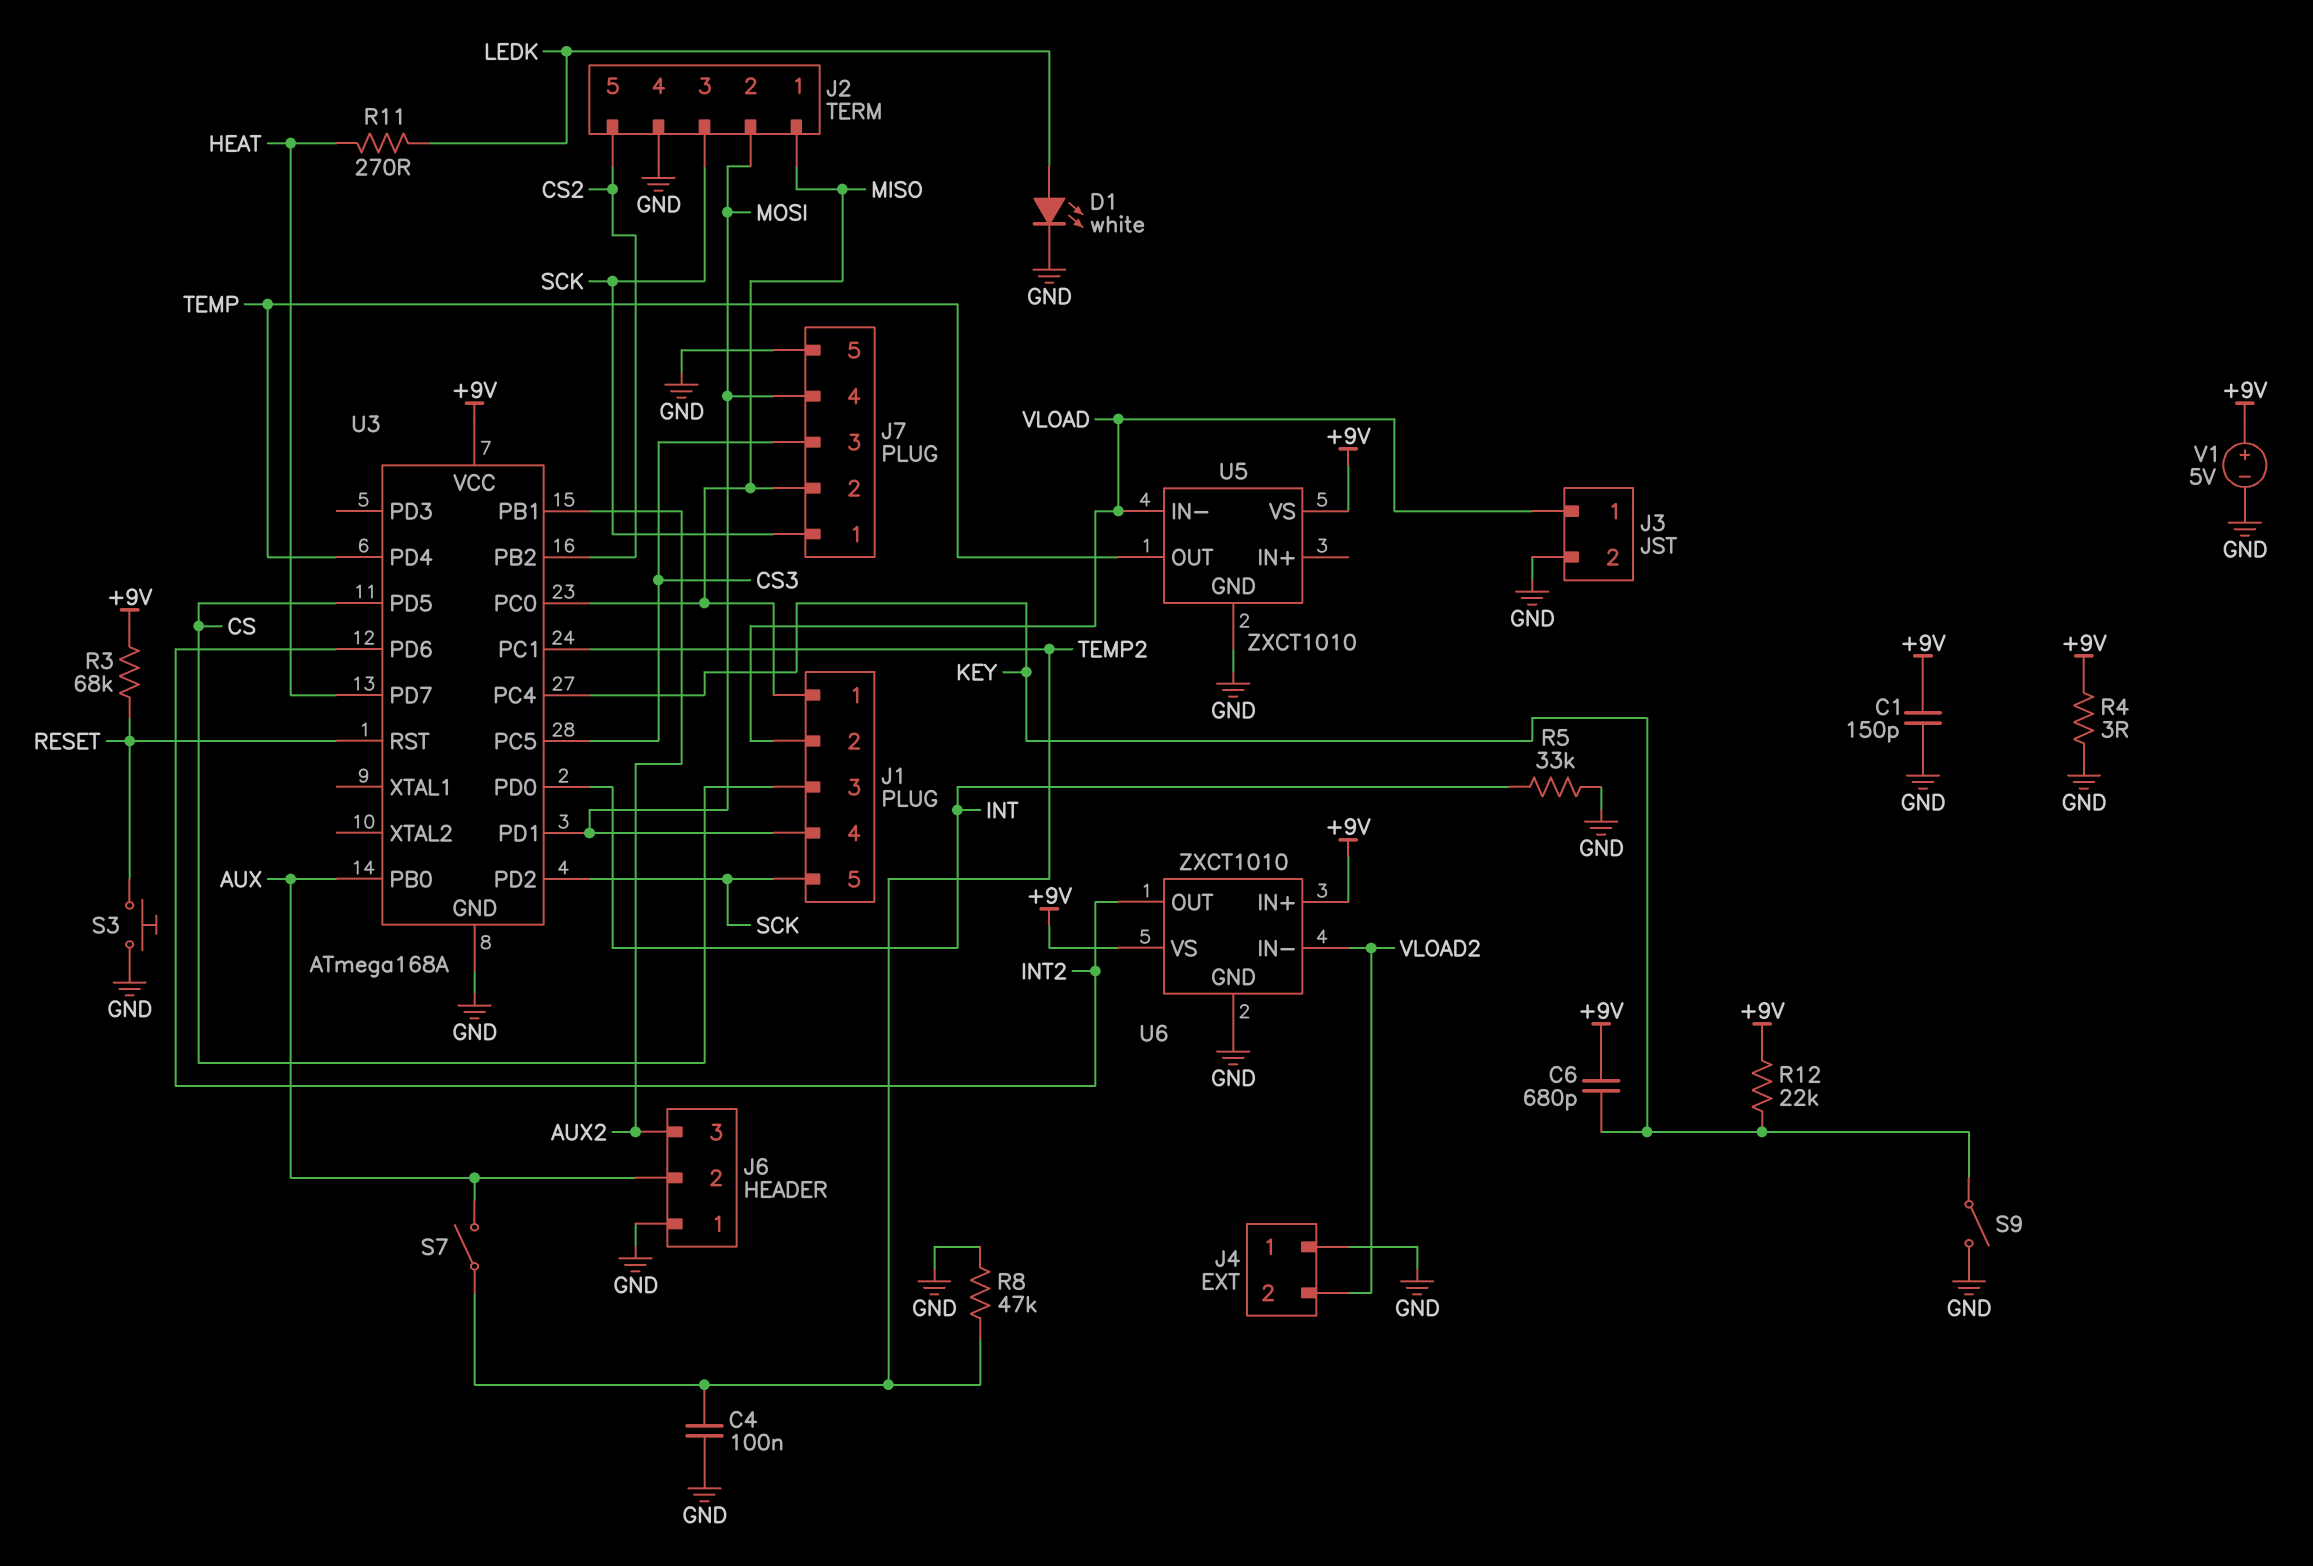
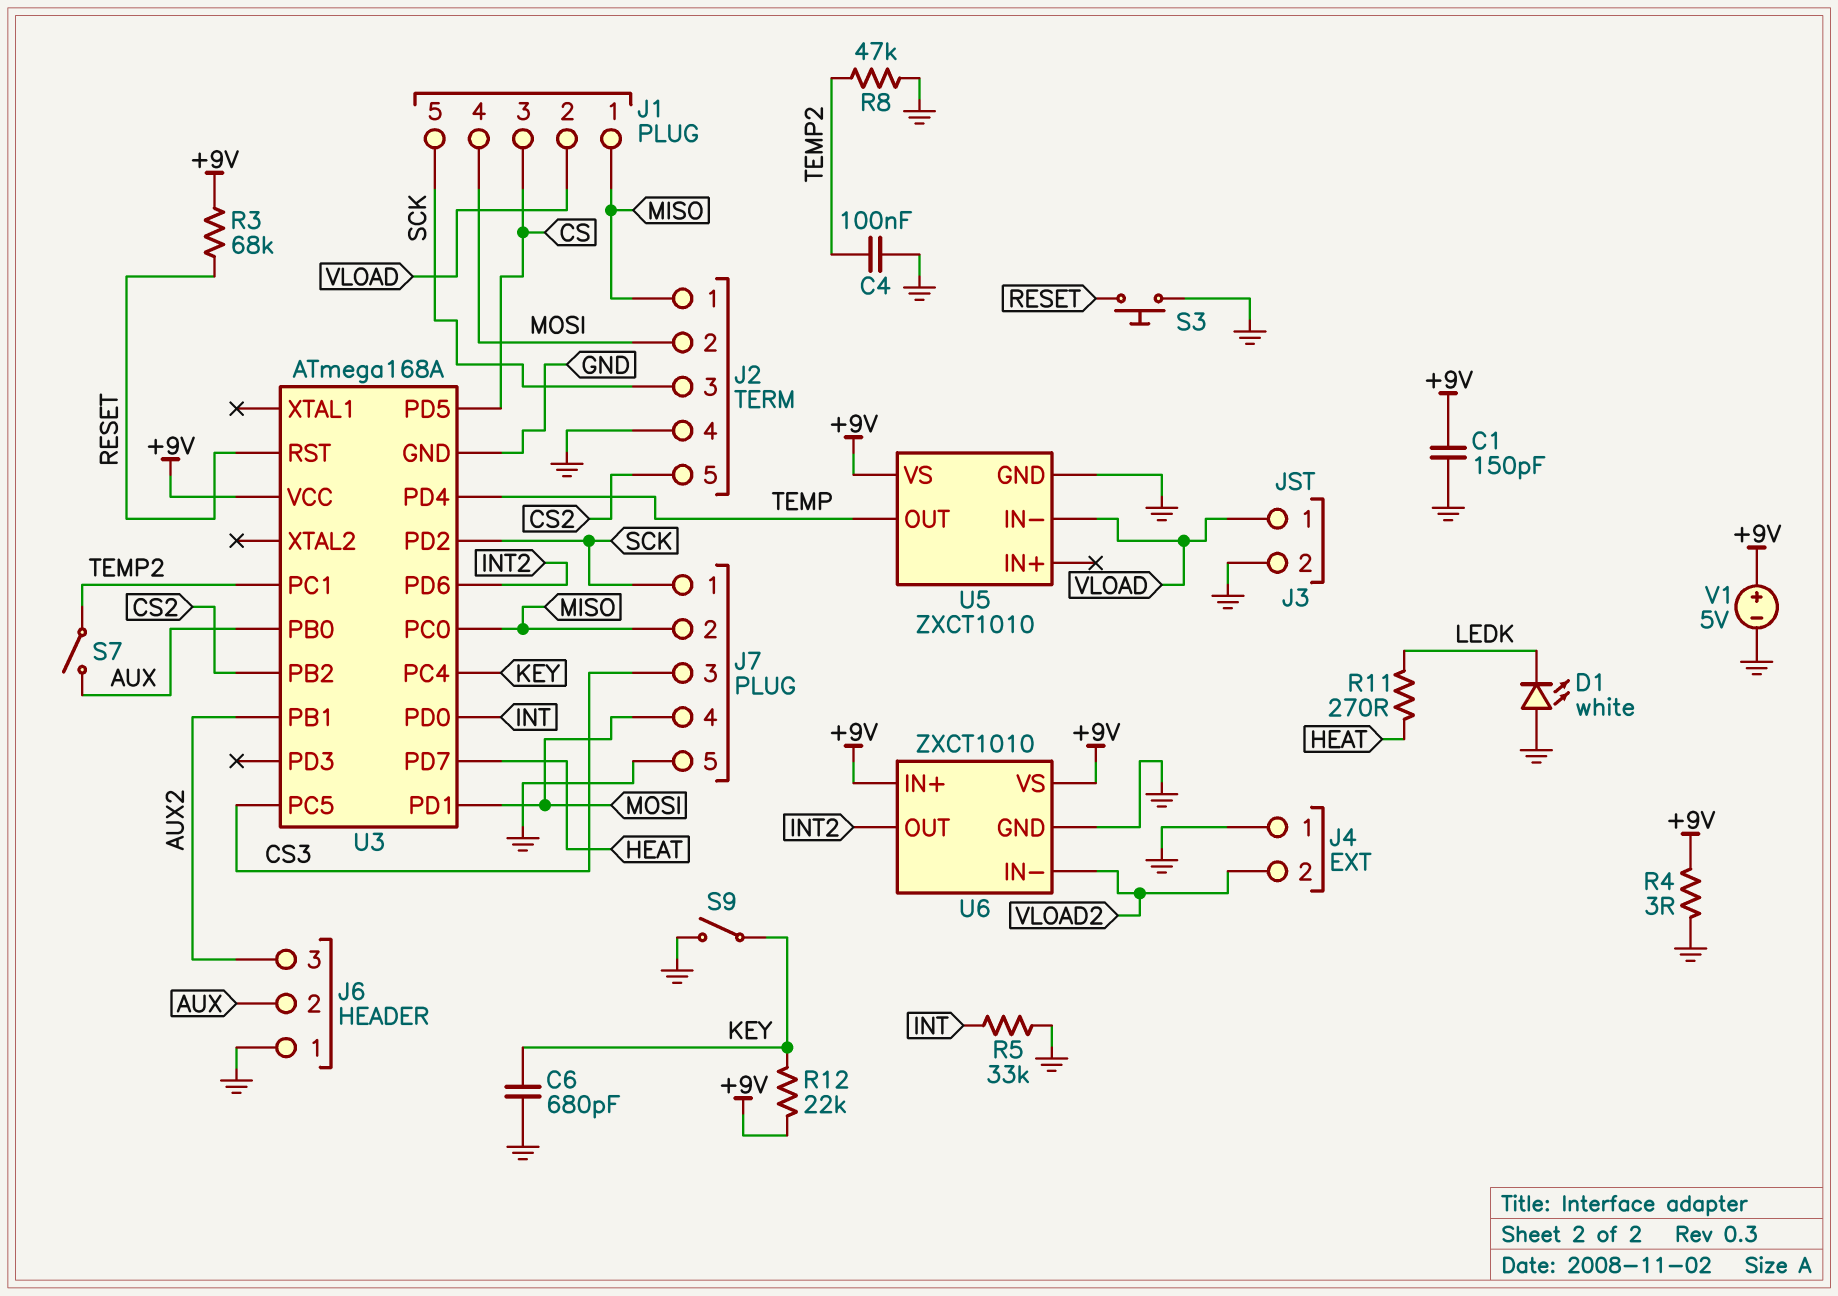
C6: 680pF (+9V, KEY) -> 680pF (GND, KEY)
D1: LED white (A LEDK, K GND) -> LED white (A GND, K LEDK)

